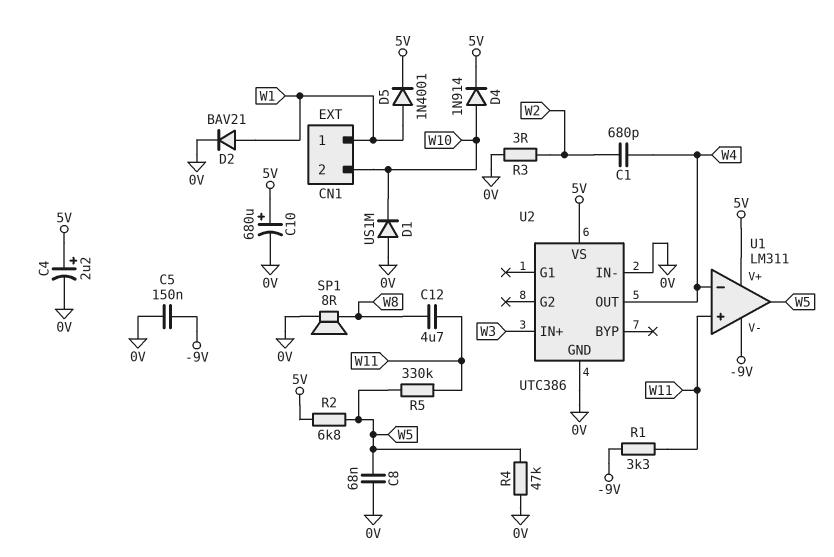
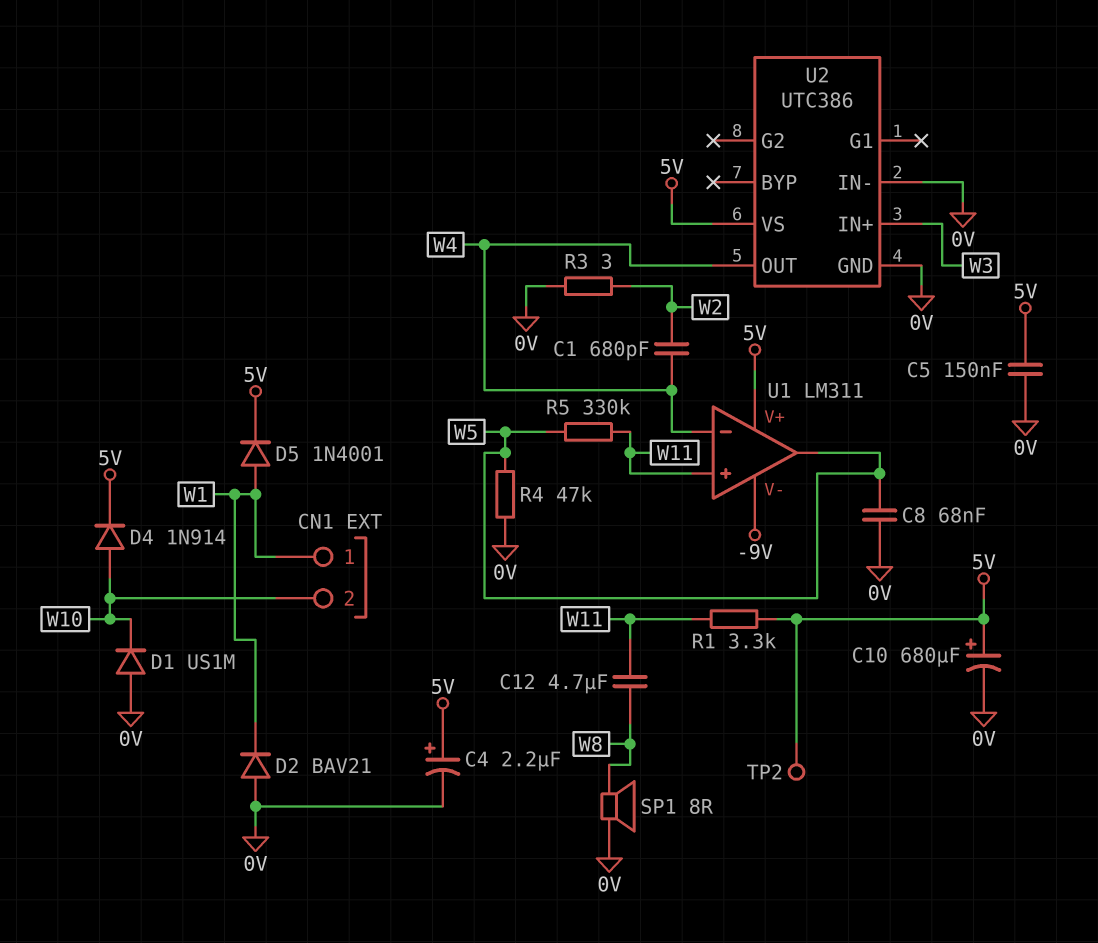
C5: 150nF (-9V, 0V) -> 150nF (0V, 5V)
D2: diode BAV21 (A W1, K 0V) -> diode BAV21 (A 0V, K W1)
R1: 3.3k (-9V, W11) -> 3.3k (5V, W11)
R2: 6.8k (5V, W5) -> none
TP2: none -> test point (5V)

